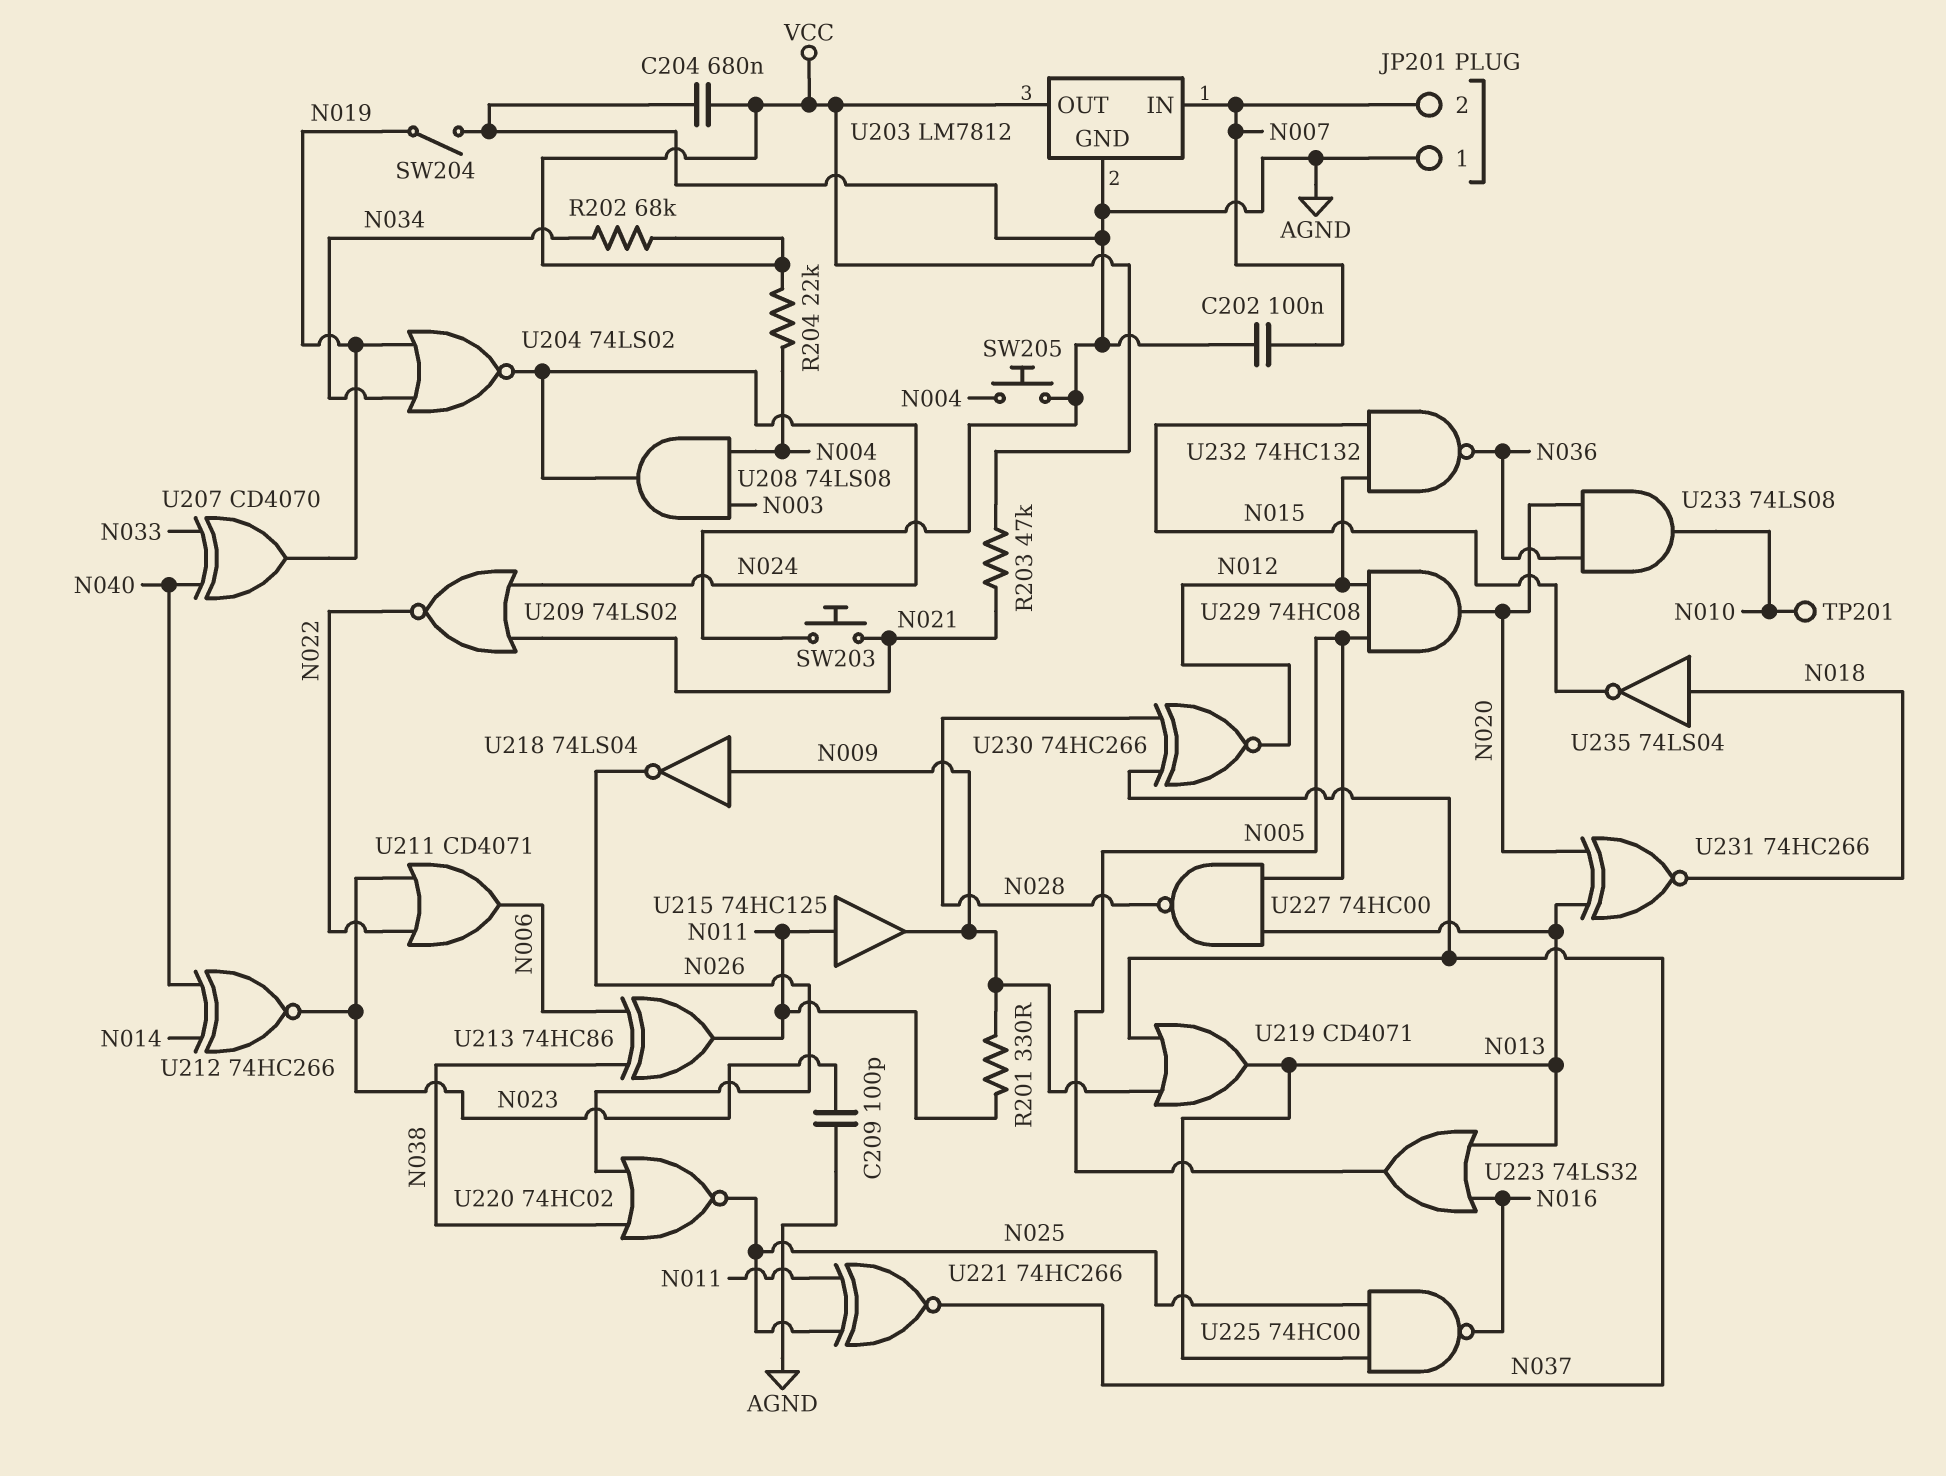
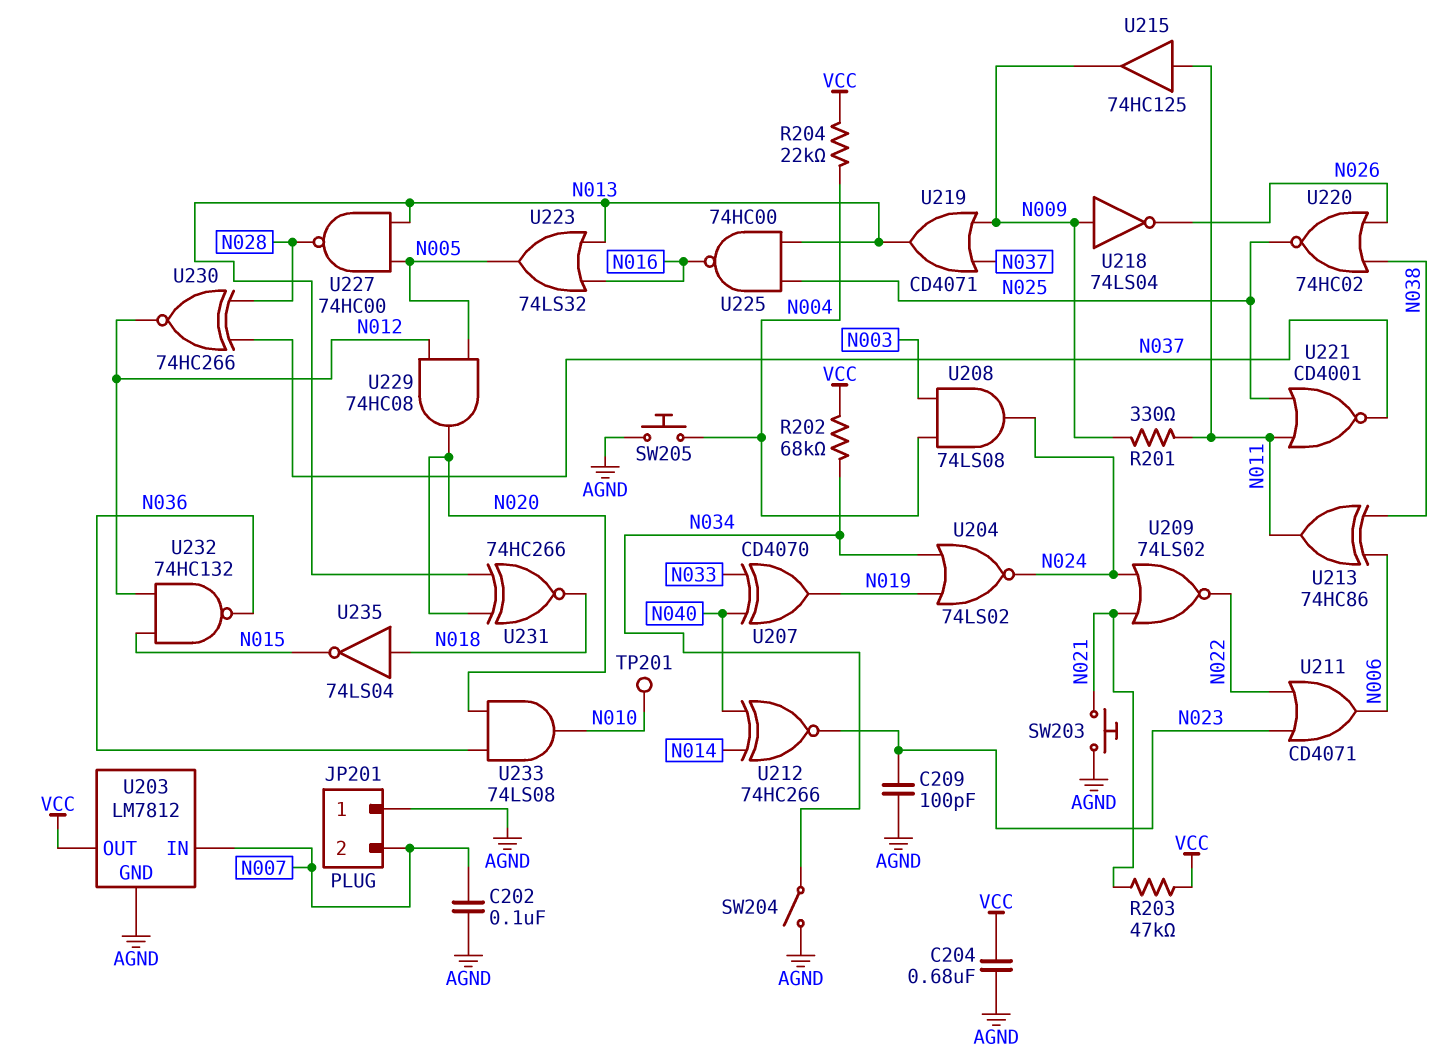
SW204: switch (AGND, N019) -> switch (AGND, N034)
U221: XNOR 74HC266 (in N011, in N025, out N037) -> NOR CD4001 (in N011, in N025, out N037)

